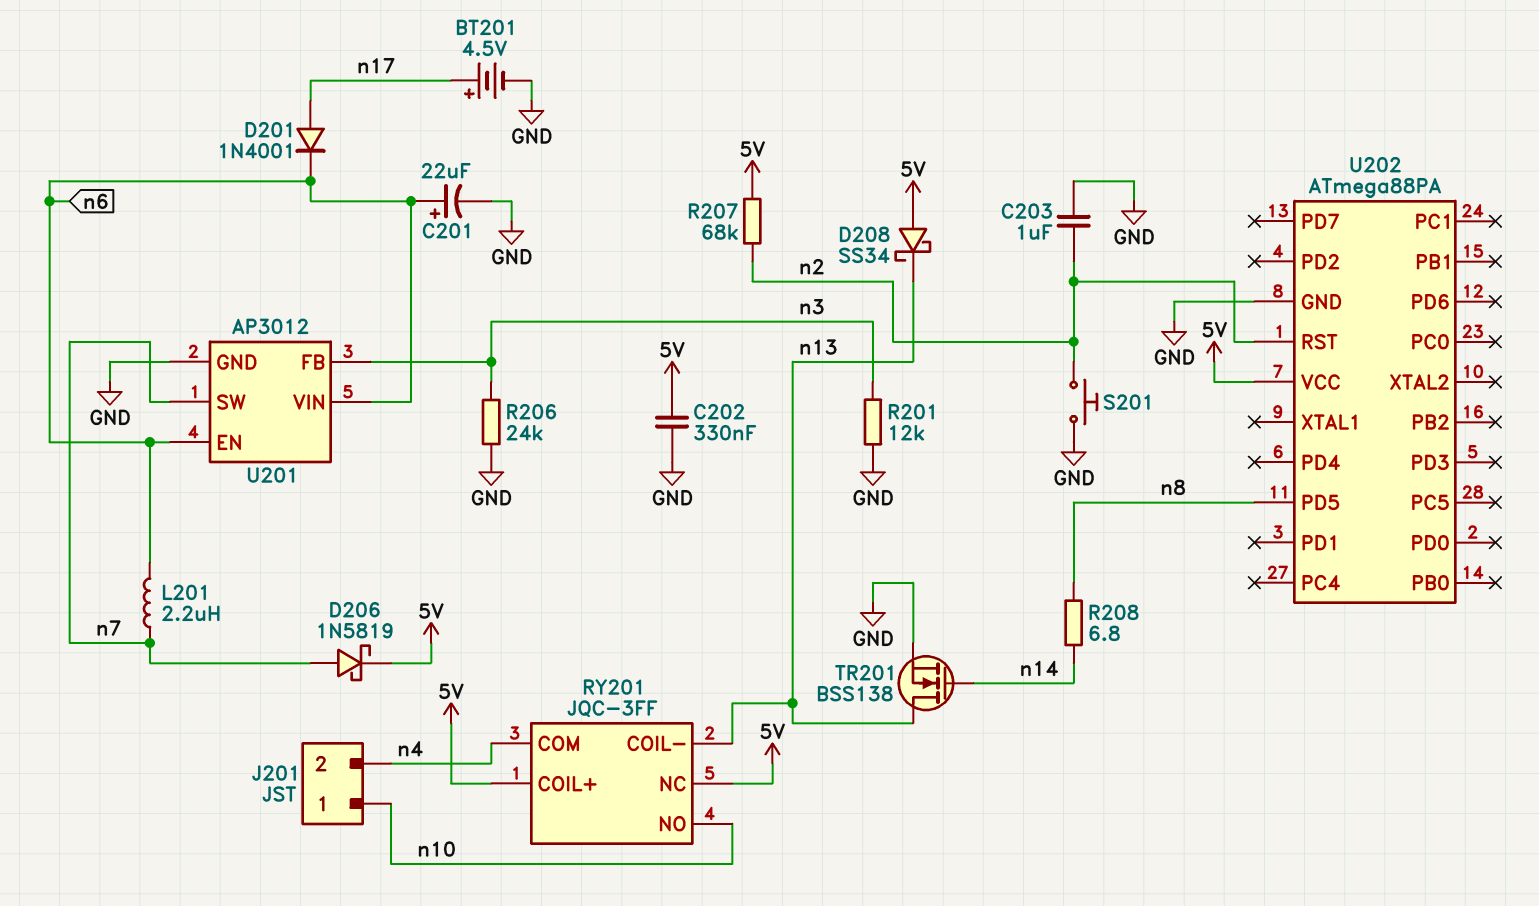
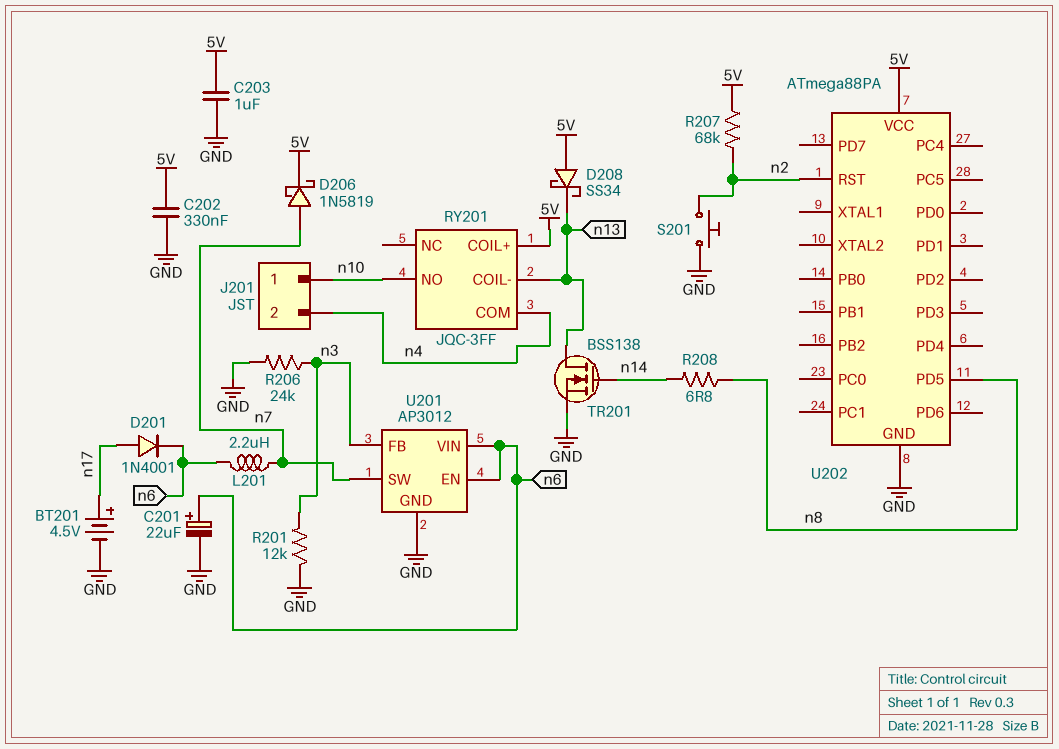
C203: 1uF (GND, n2) -> 1uF (5V, GND)
RY201 pin NC: 5V -> none

